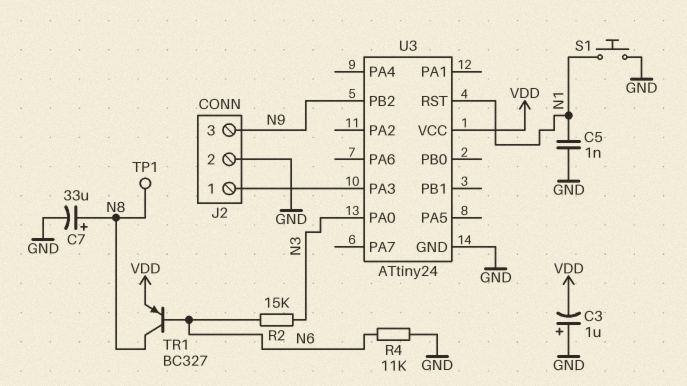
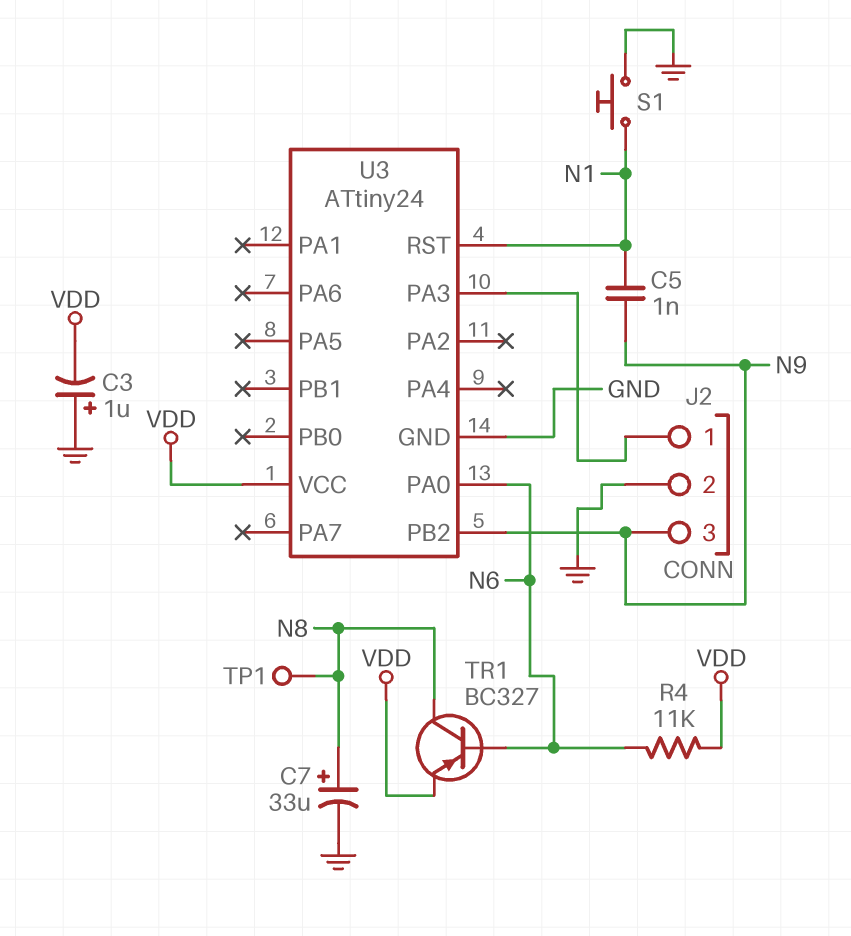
C5: 1nF (GND, N1) -> 1nF (N1, N9)
R2: 15k (N3, N6) -> none
R4: 11k (GND, N6) -> 11k (N6, VDD)
U3 pin PA0: N3 -> N6

